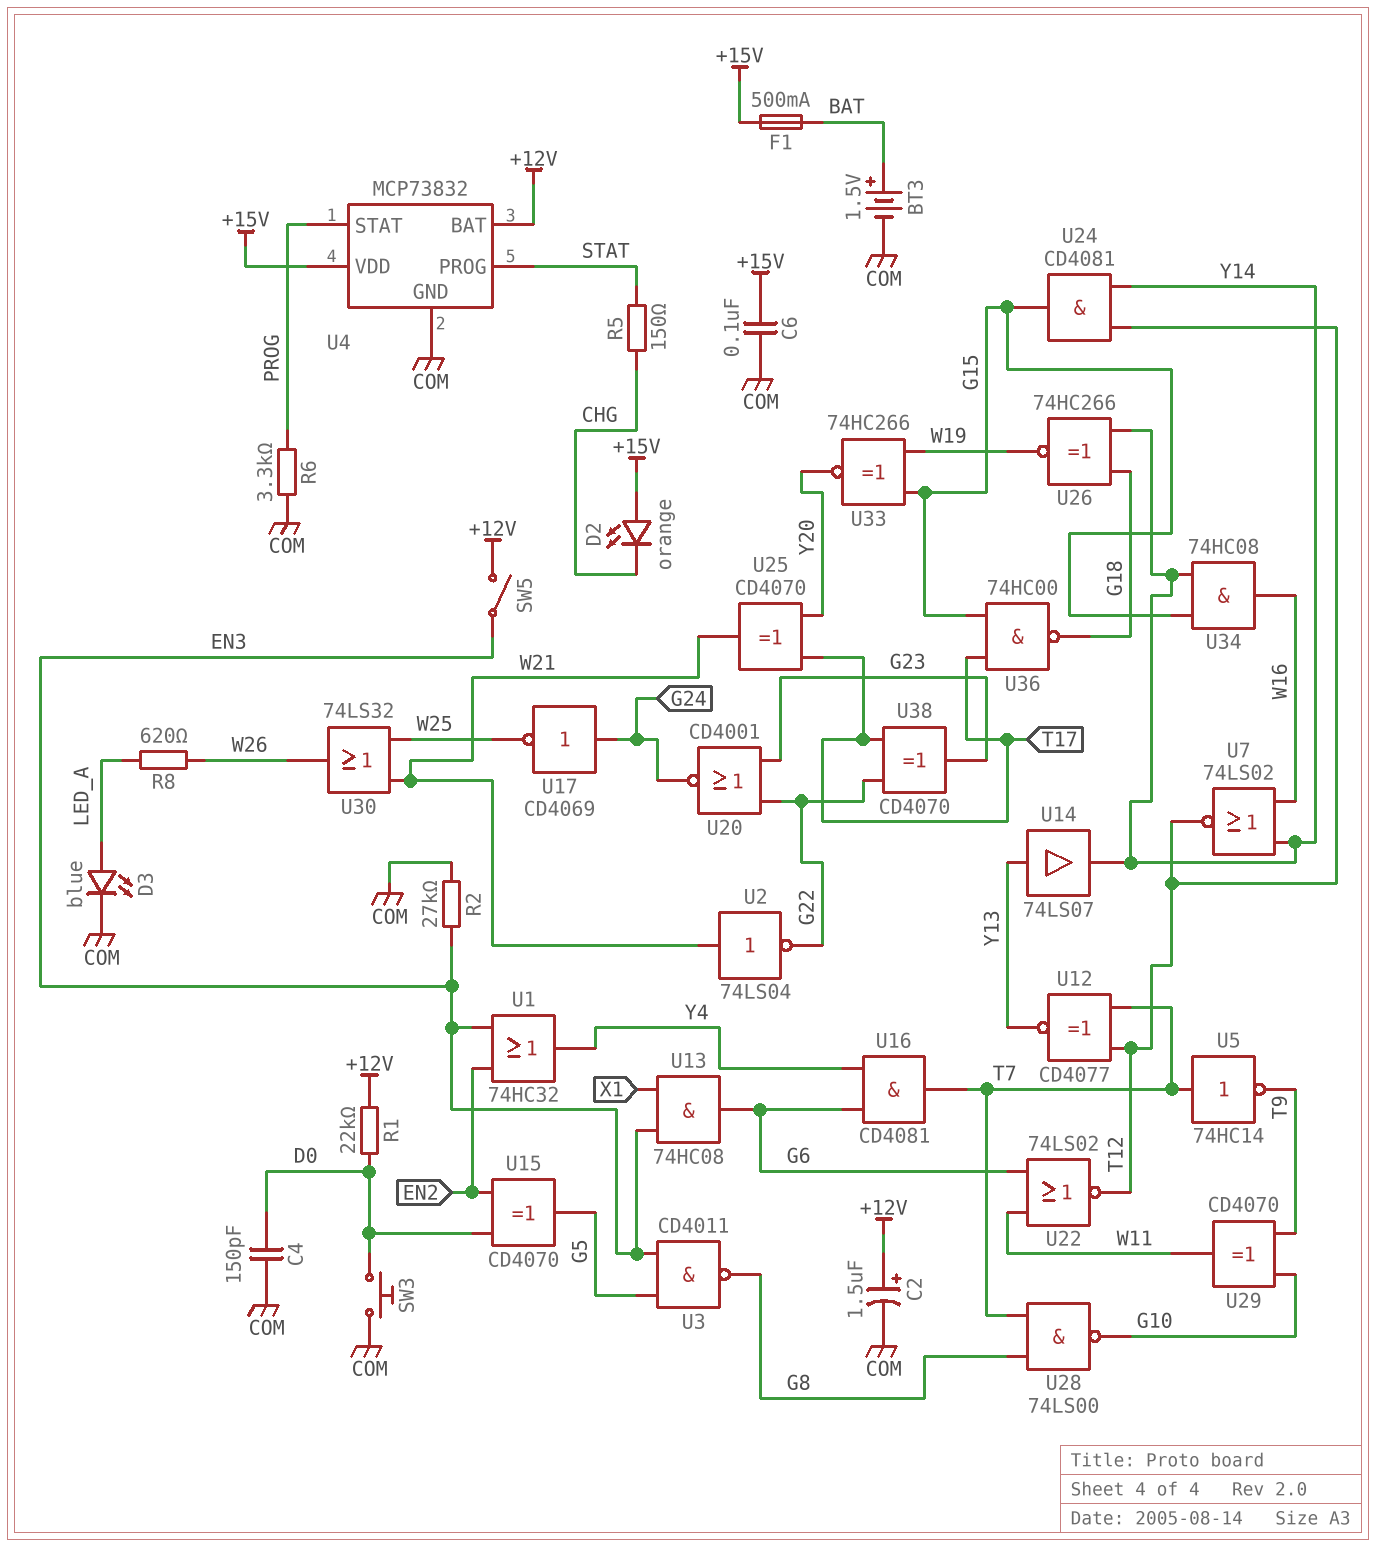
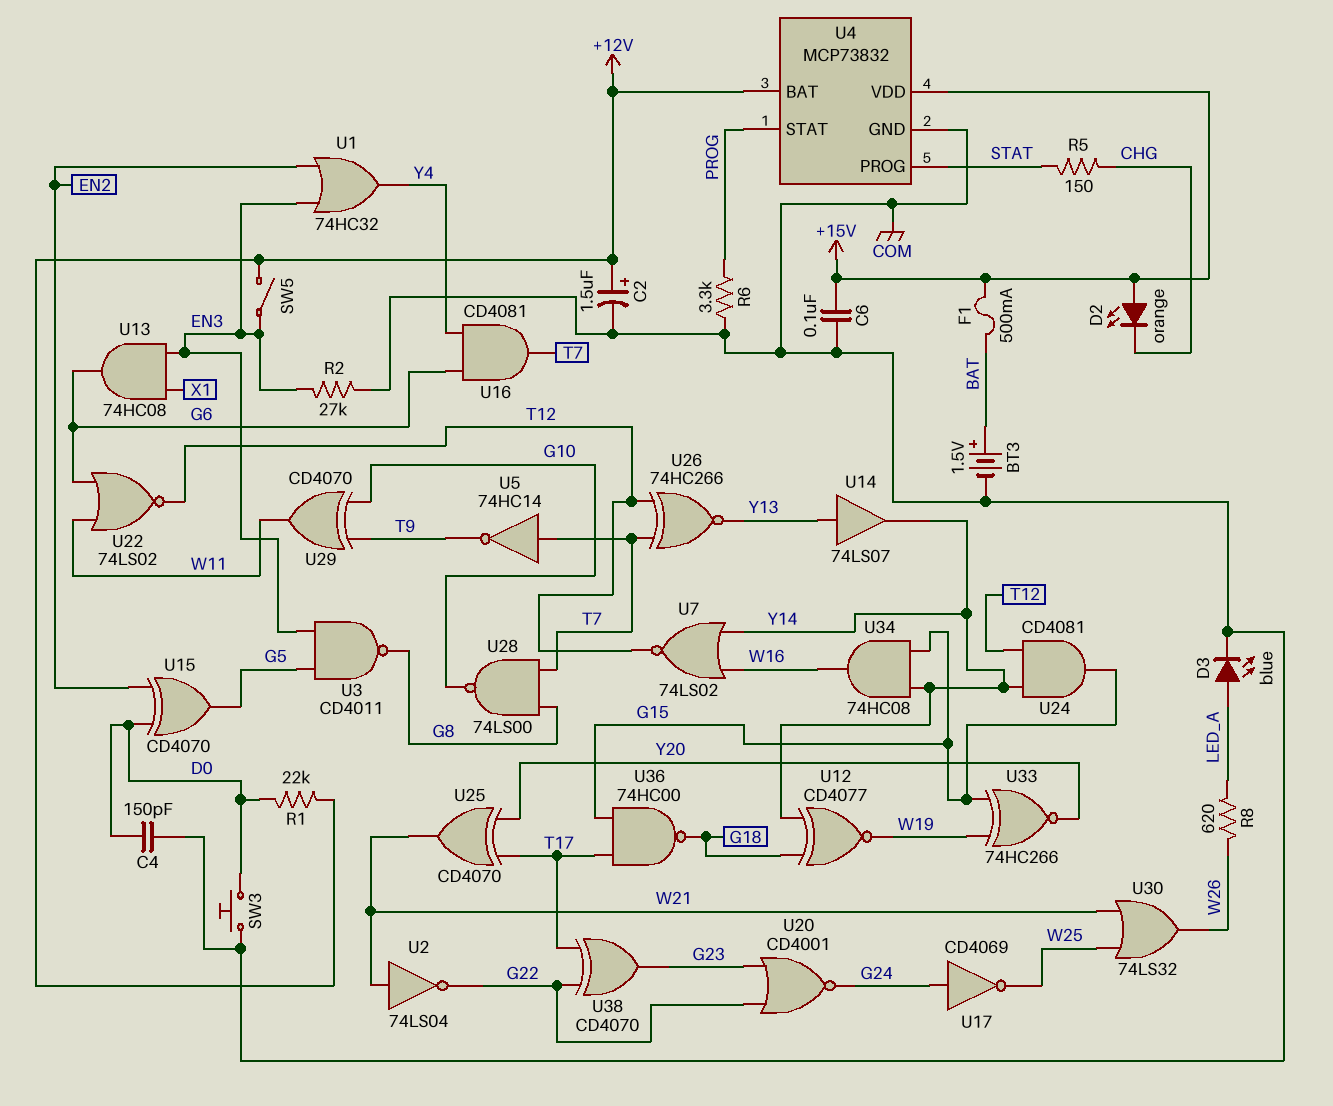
U12: XNOR CD4077 (in T7, in T12, out Y13) -> XNOR CD4077 (in G18, in Y14, out W19)
U26: XNOR 74HC266 (in G18, in Y14, out W19) -> XNOR 74HC266 (in T7, in T12, out Y13)

